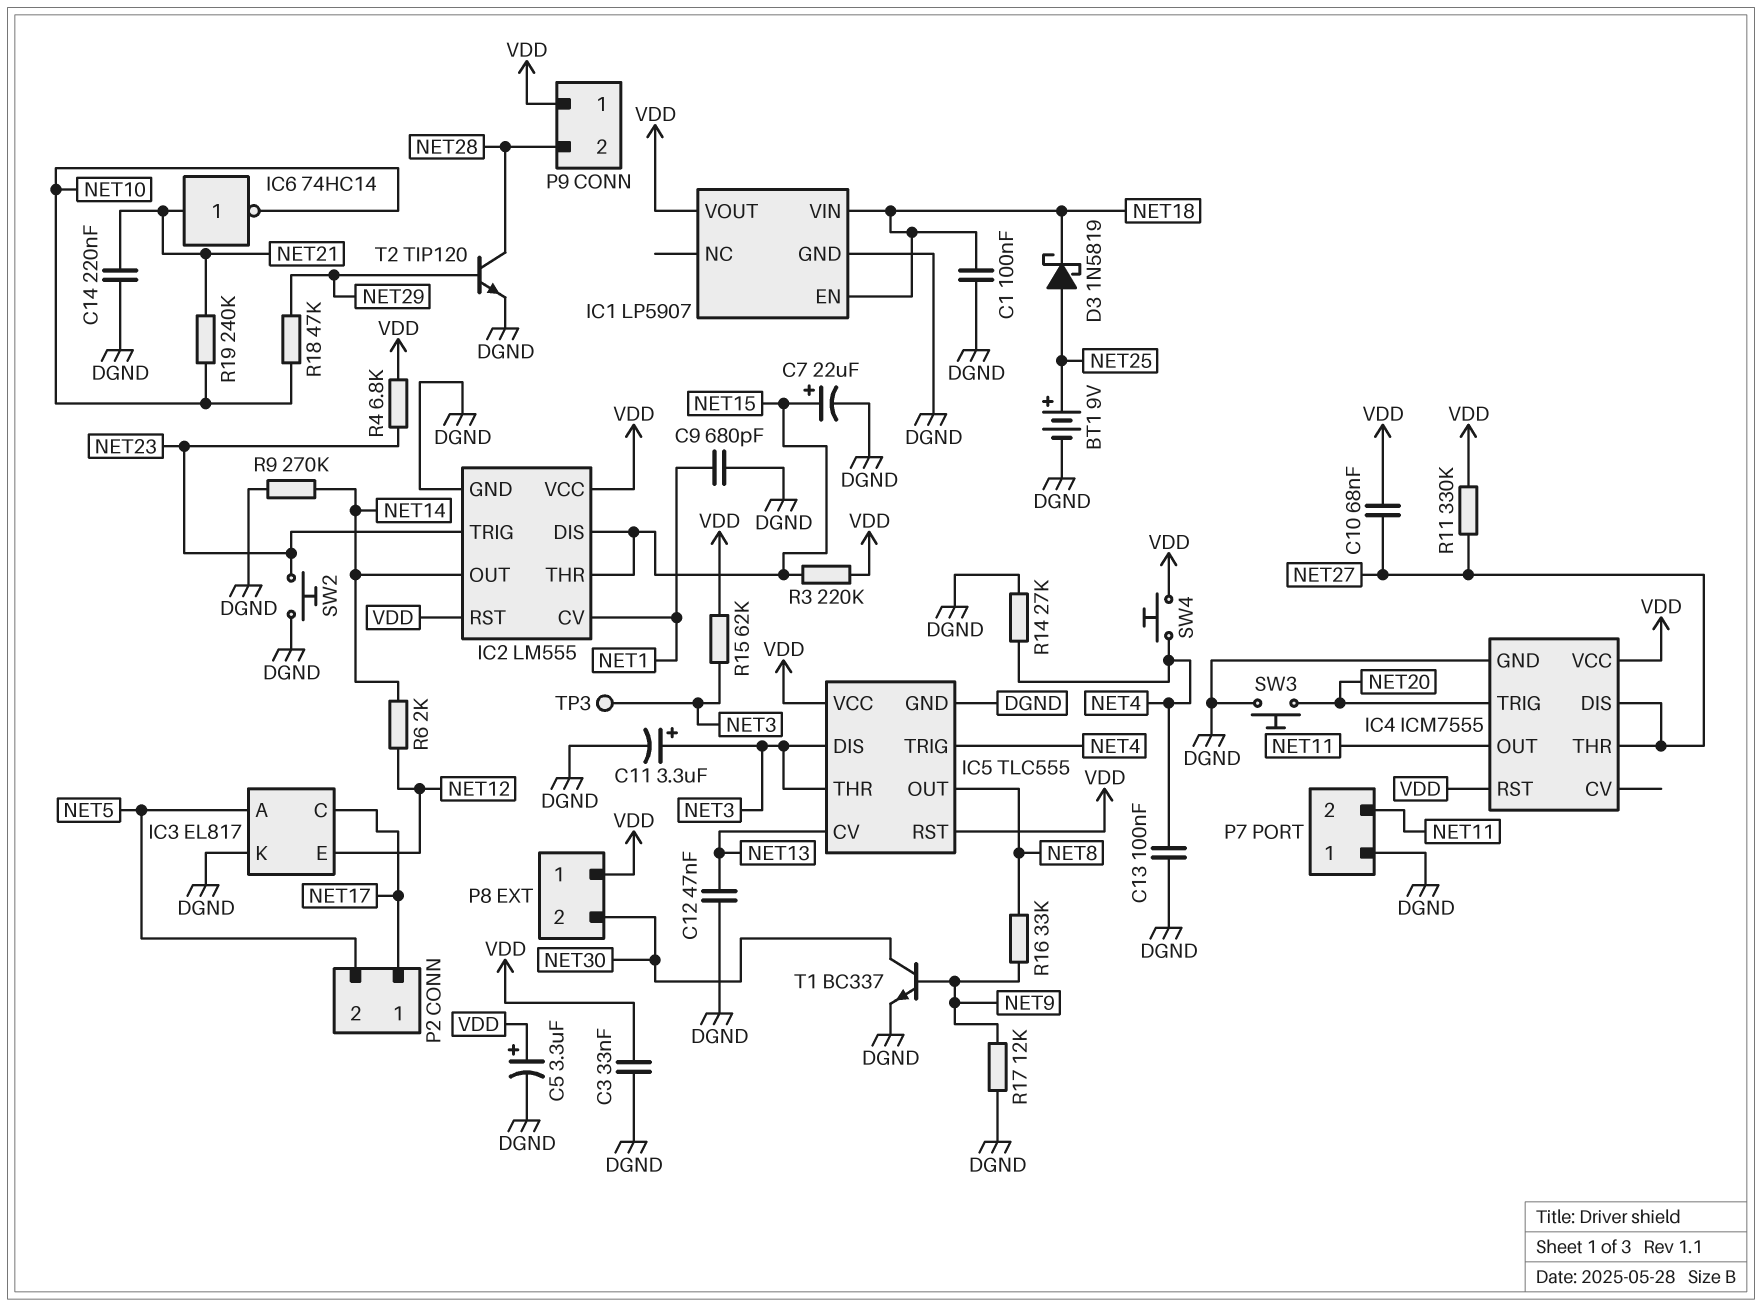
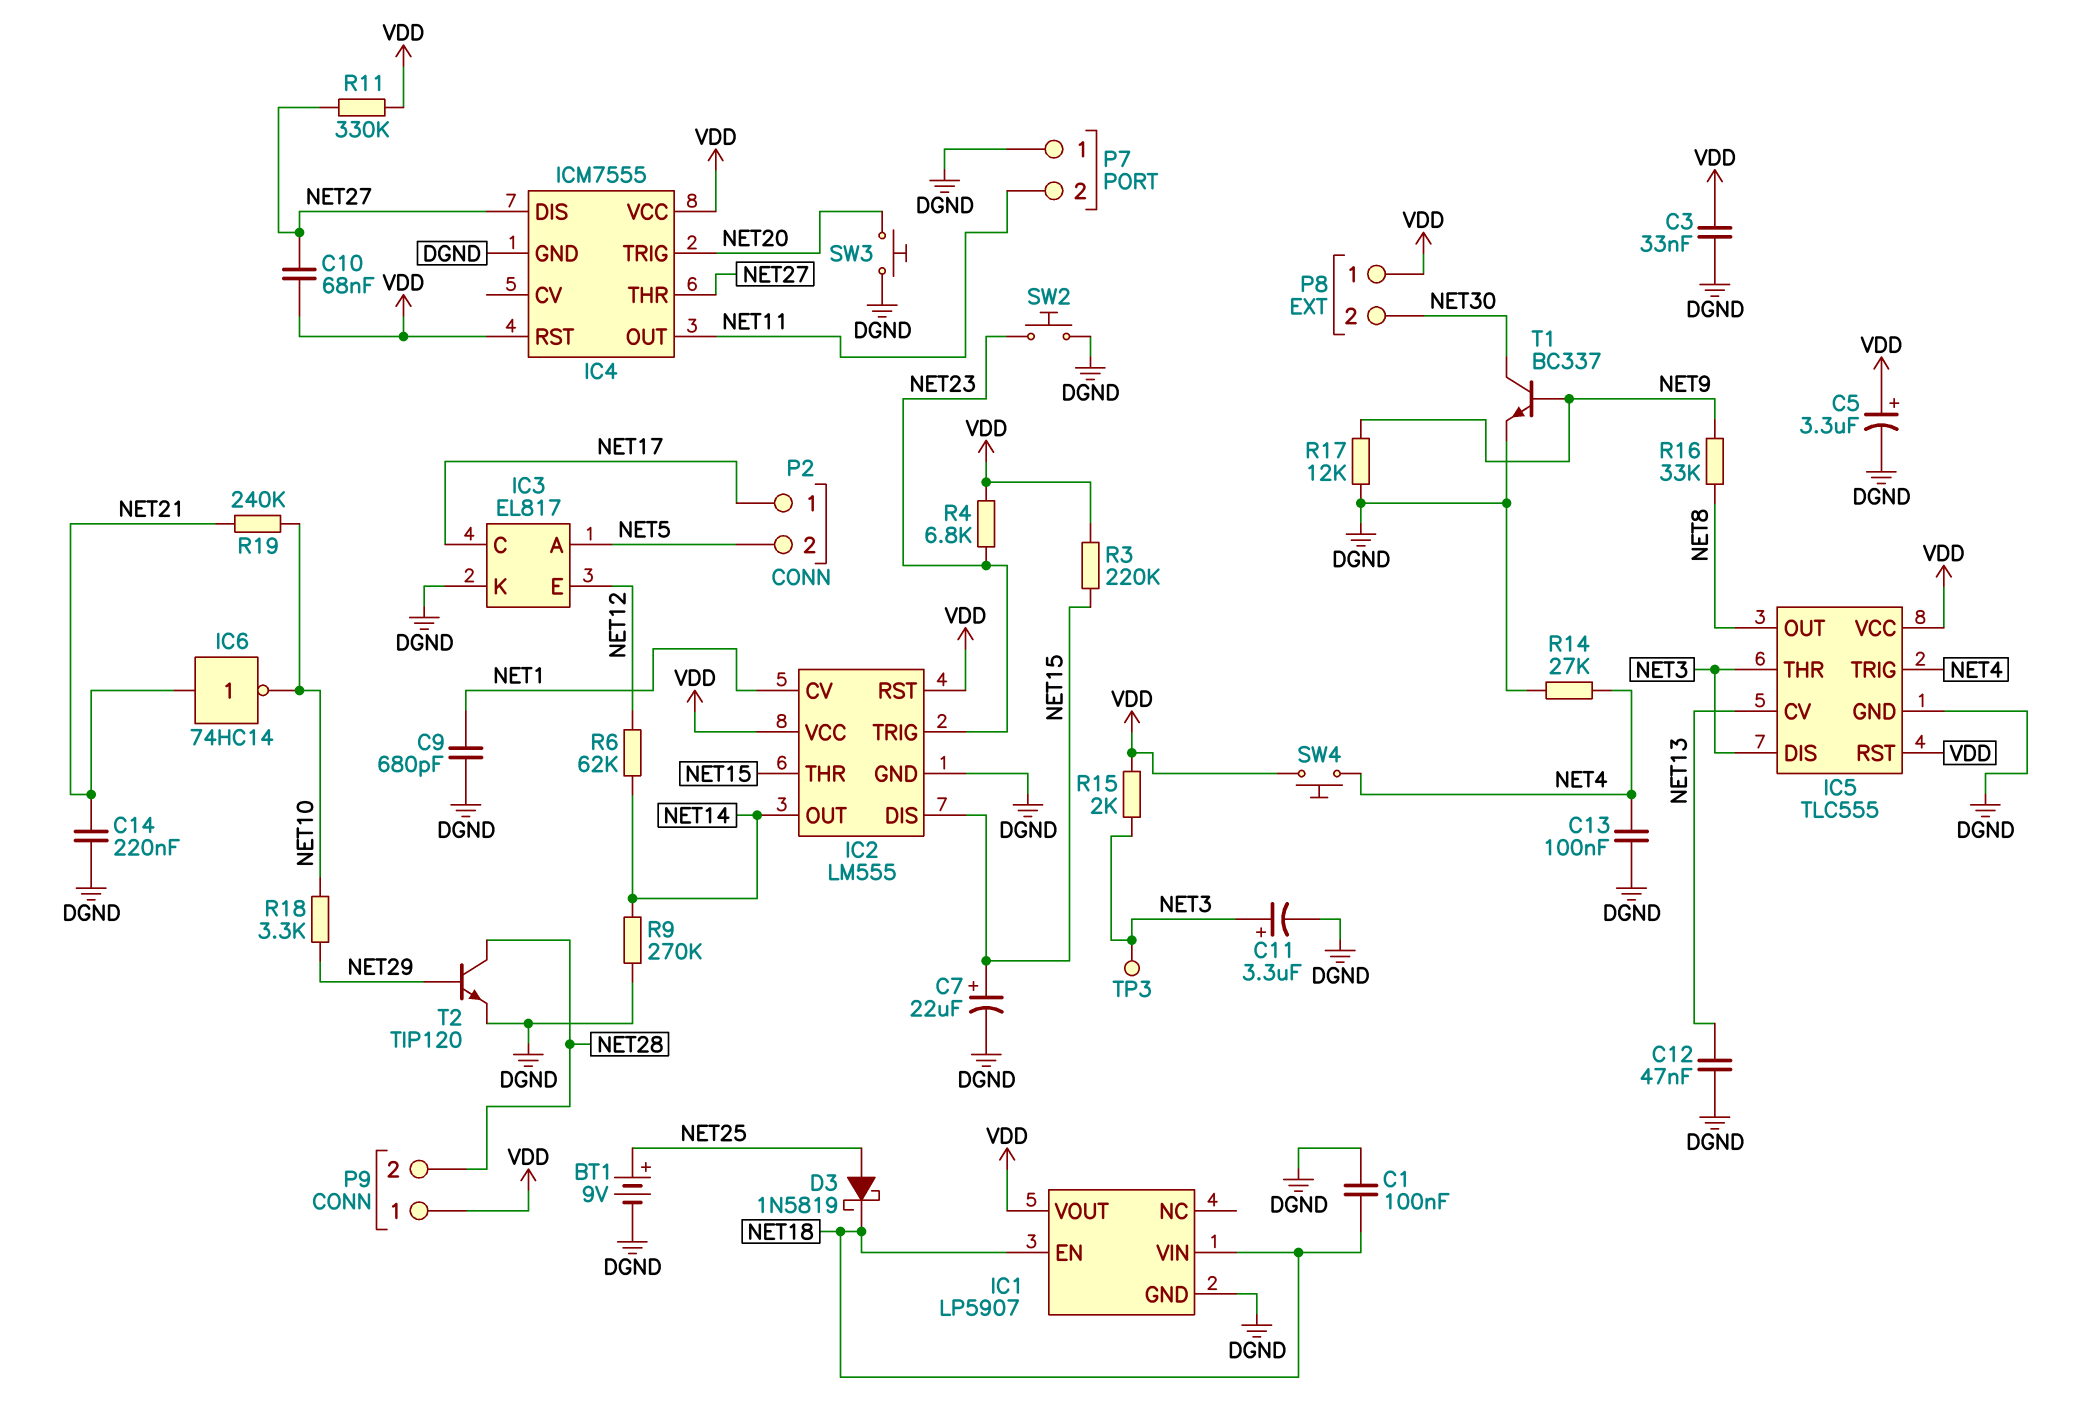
R6: 2k (NET12, NET14) -> 62k (NET12, NET14)
R15: 62k (NET3, VDD) -> 2k (NET3, VDD)
R18: 47k (NET10, NET29) -> 3.3k (NET10, NET29)

